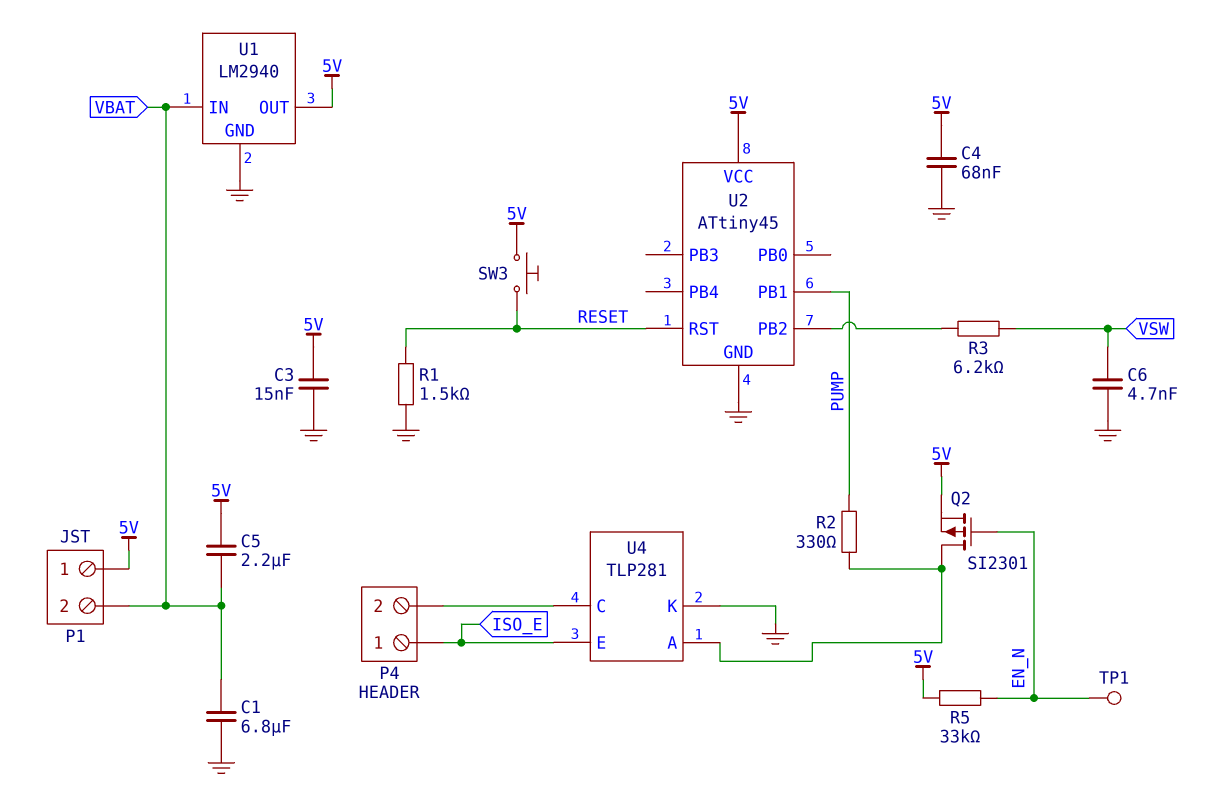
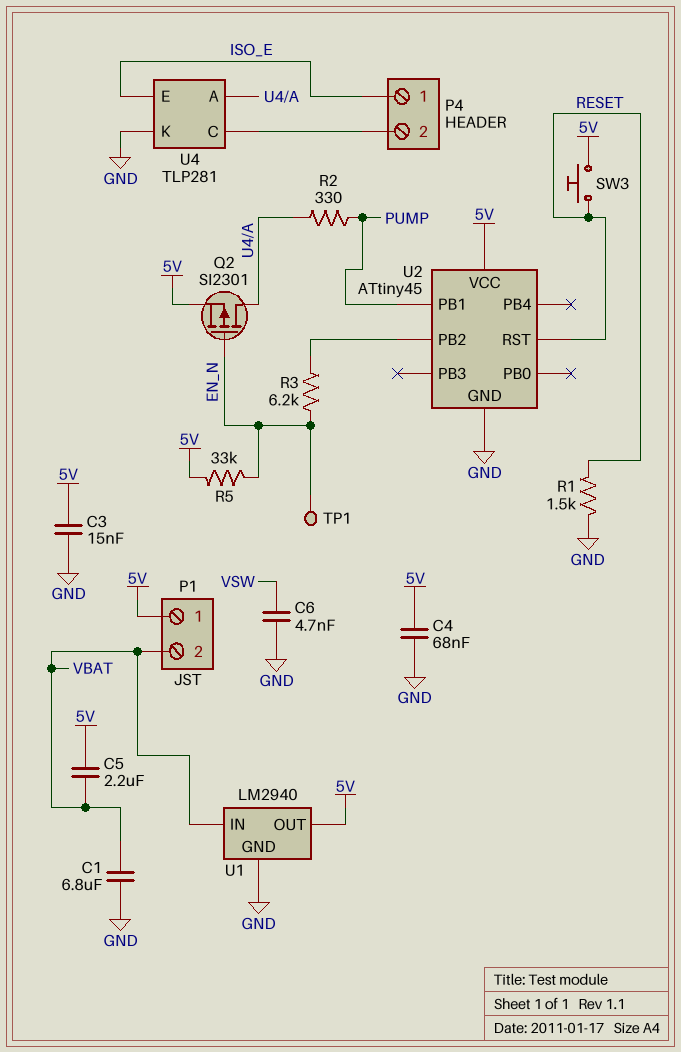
R3: 6.2k (U2/PB2, VSW) -> 6.2k (EN_N, U2/PB2)

